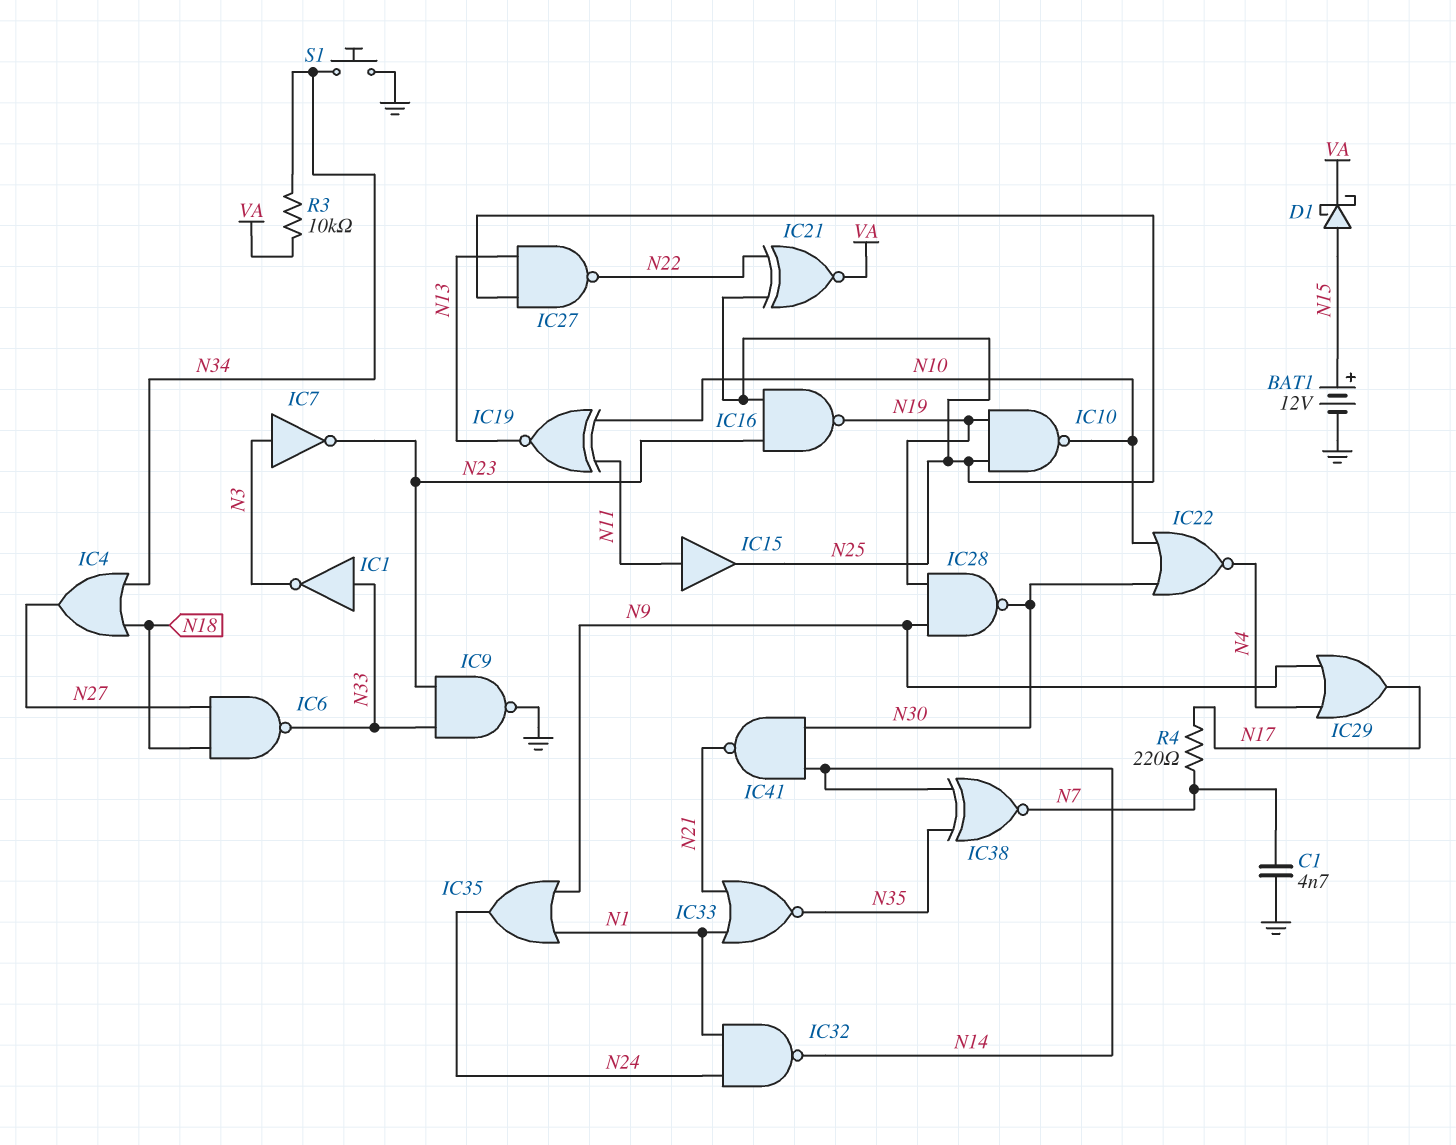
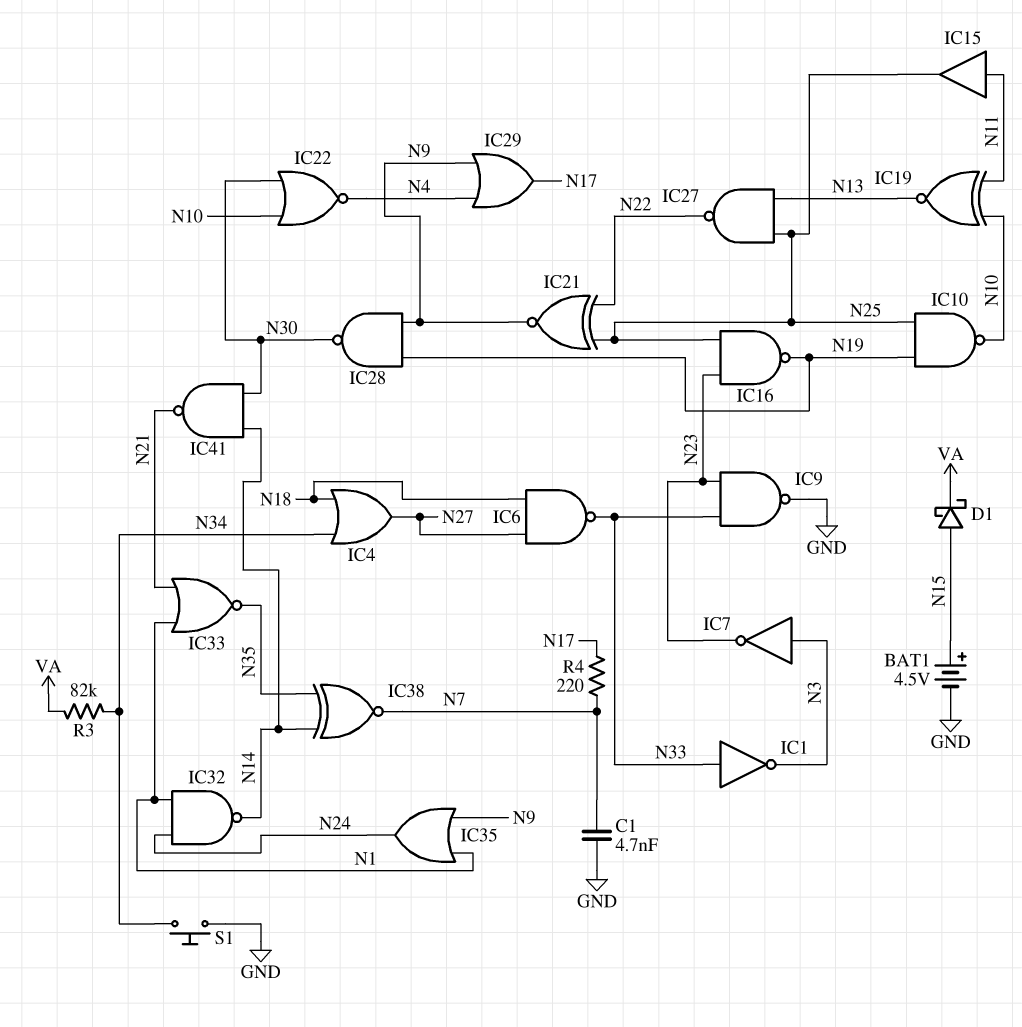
BAT1: 12V (plus N15, minus GND) -> 4.5V (plus N15, minus GND)
IC21: XNOR (in N22, in N25, out VA) -> XNOR (in N22, in N25, out N9)
R3: 10k (N34, VA) -> 82k (N34, VA)

